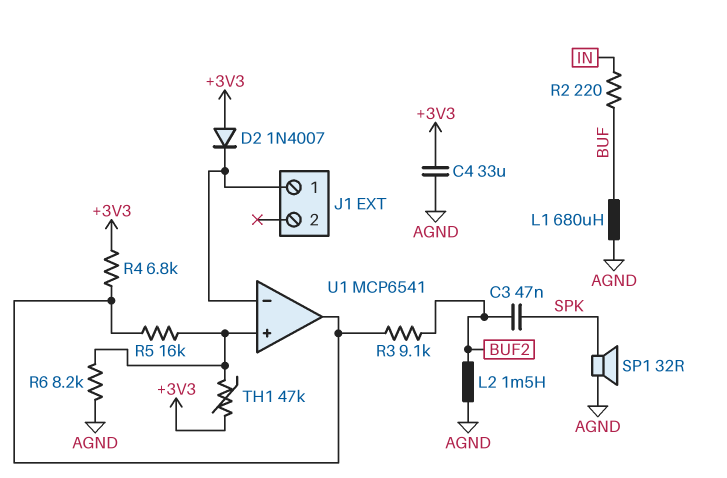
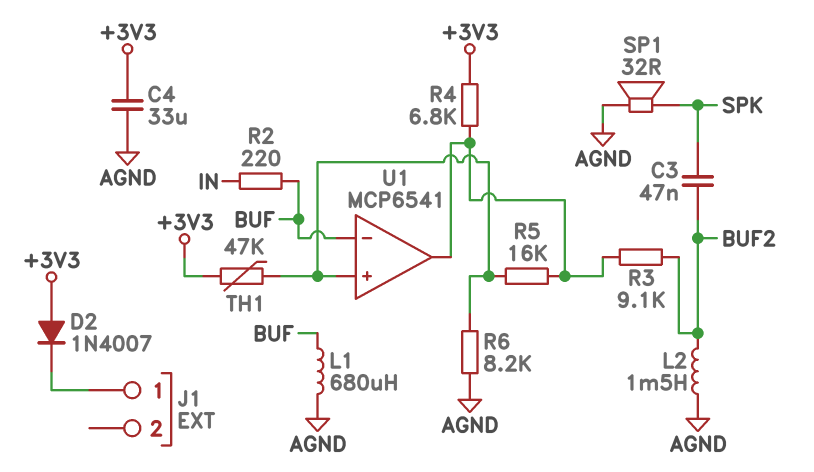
U1 pin in-: J1/1 -> BUF

